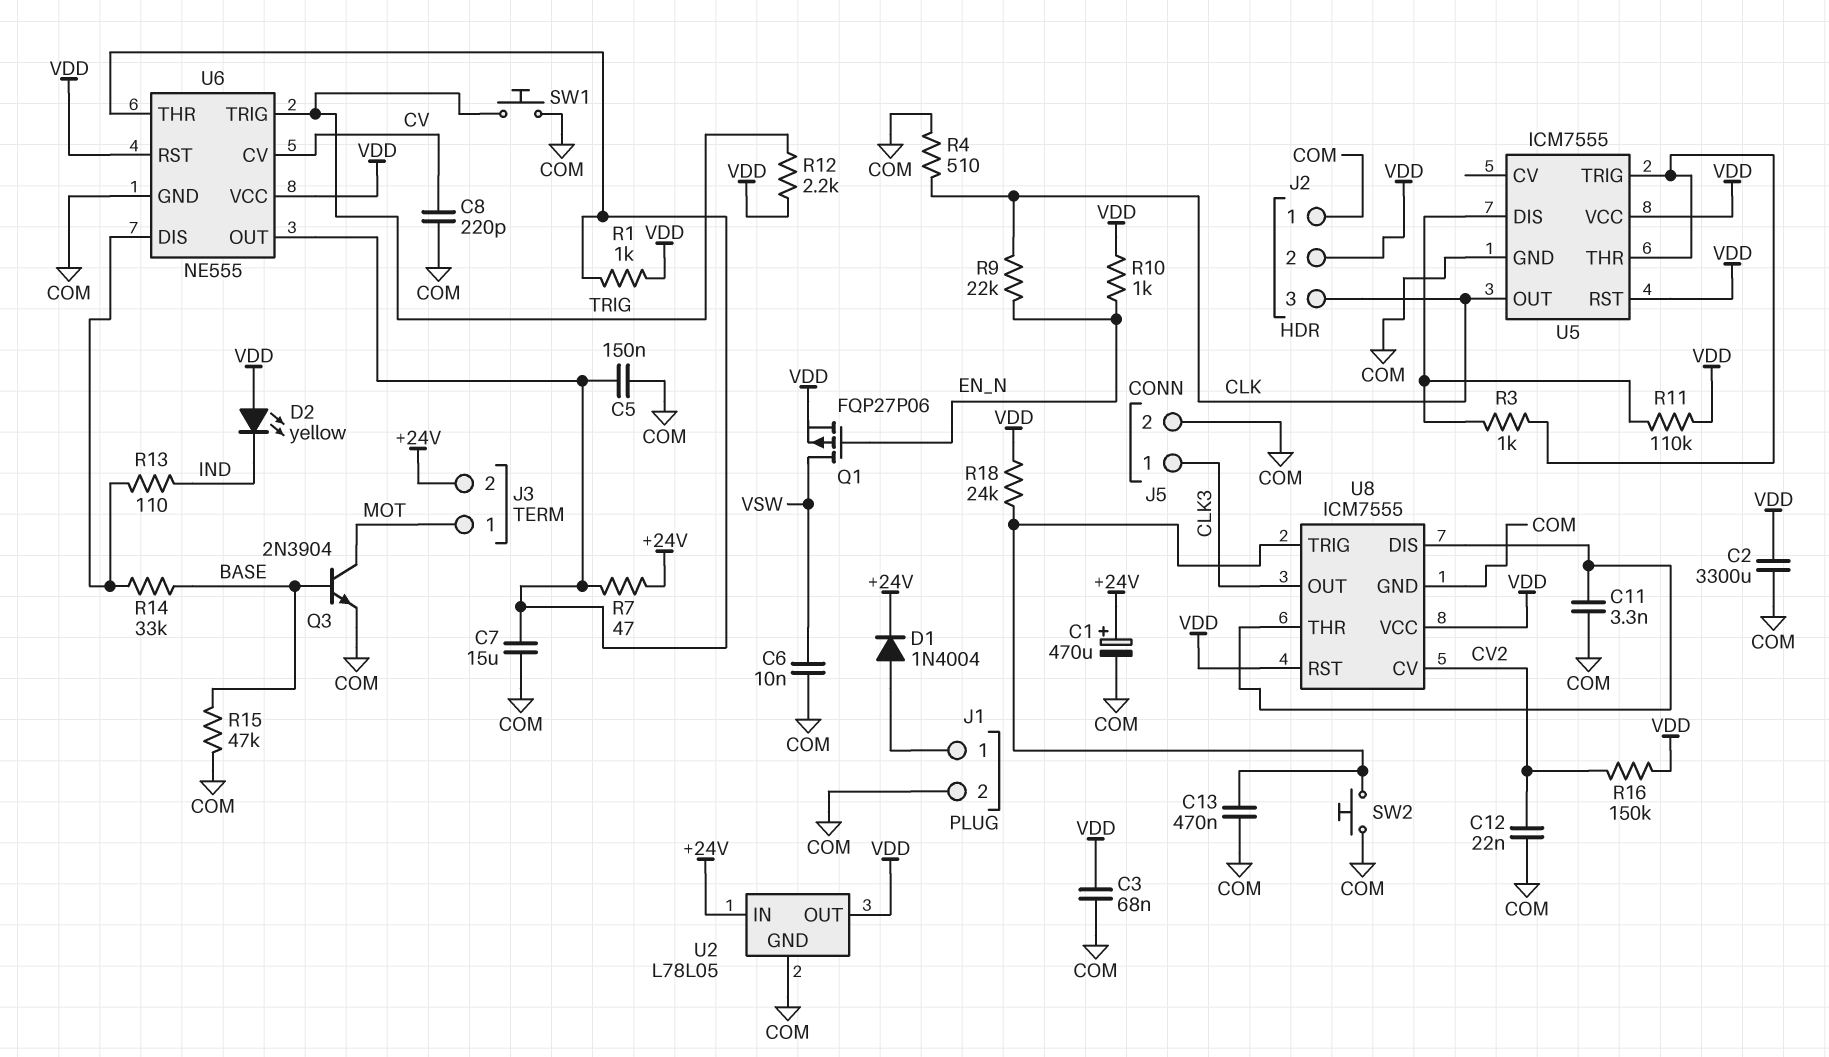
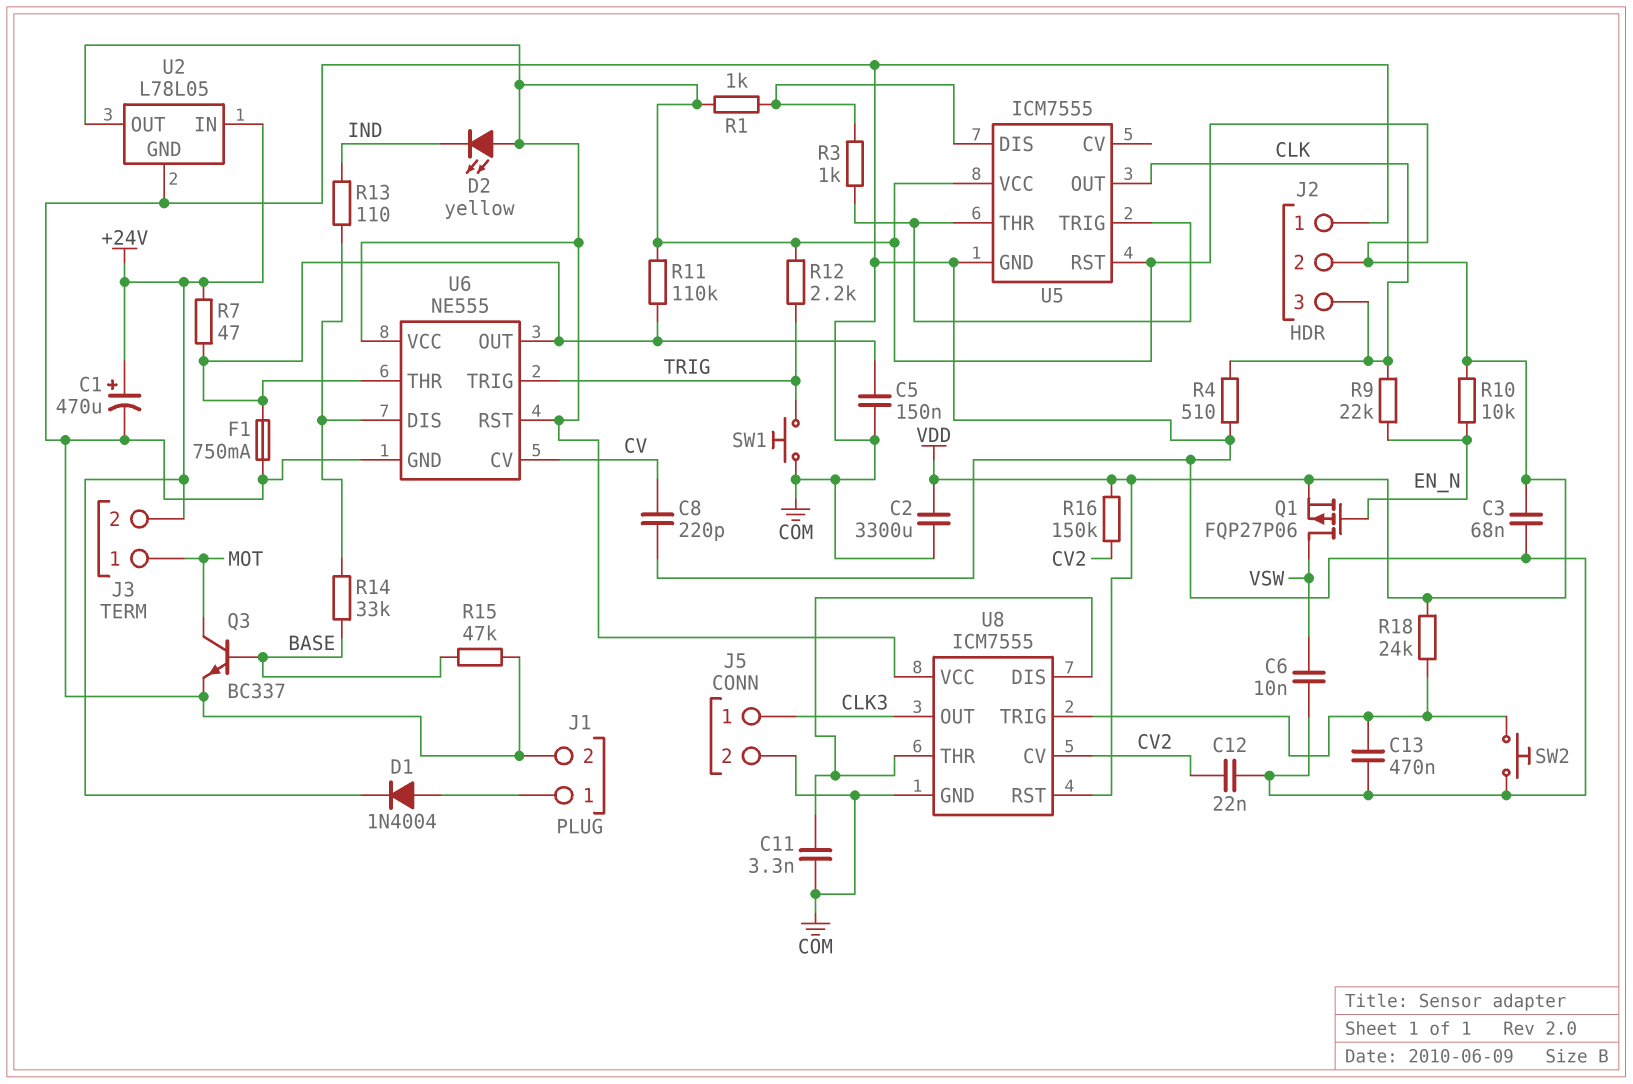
C7: 15uF (COM, U6/OUT) -> none
F1: none -> 750mA (COM, U6/OUT)
Q3: NPN 2N3904 (B BASE, C MOT, E COM) -> NPN BC337 (B BASE, C MOT, E COM)
R1: 1k (U6/OUT, VDD) -> 1k (U5/DIS, VDD)
R10: 1k (EN_N, VDD) -> 10k (EN_N, VDD)
R11: 110k (U5/DIS, VDD) -> 110k (U6/OUT, VDD)

